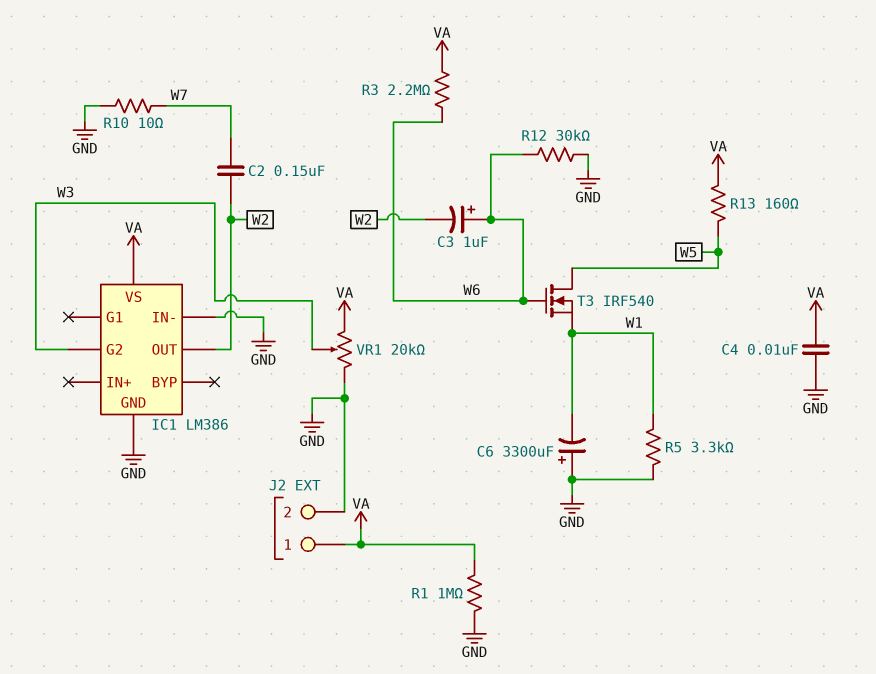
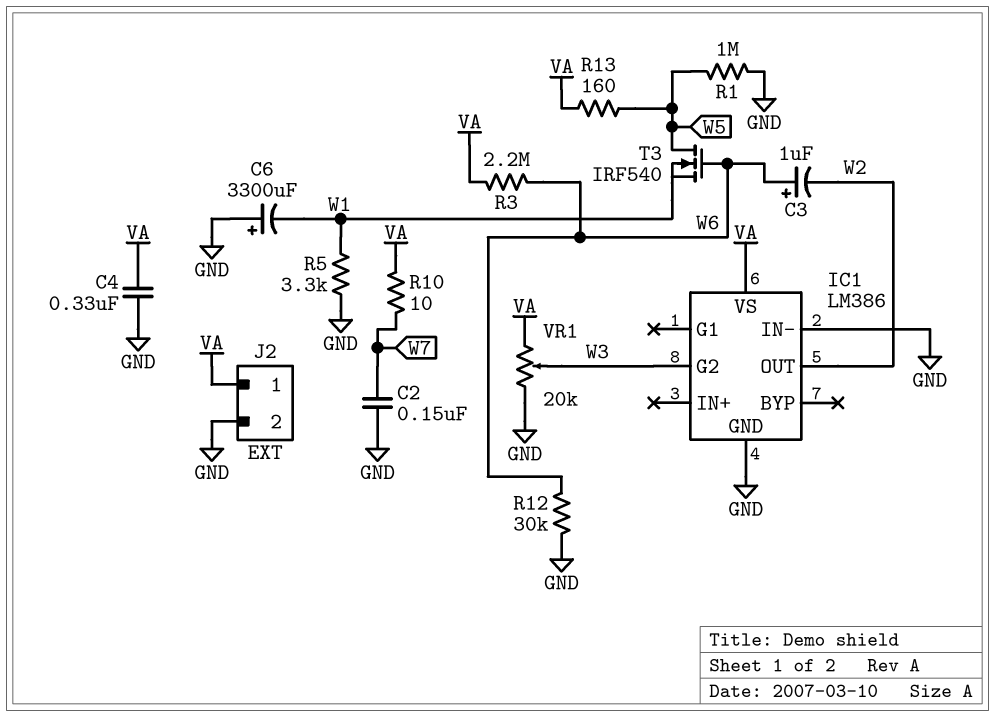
C2: 150nF (W2, W7) -> 150nF (GND, W7)
C4: 10nF (GND, VA) -> 330nF (GND, VA)
R1: 1M (GND, VA) -> 1M (GND, W5)
R10: 10 (GND, W7) -> 10 (VA, W7)

